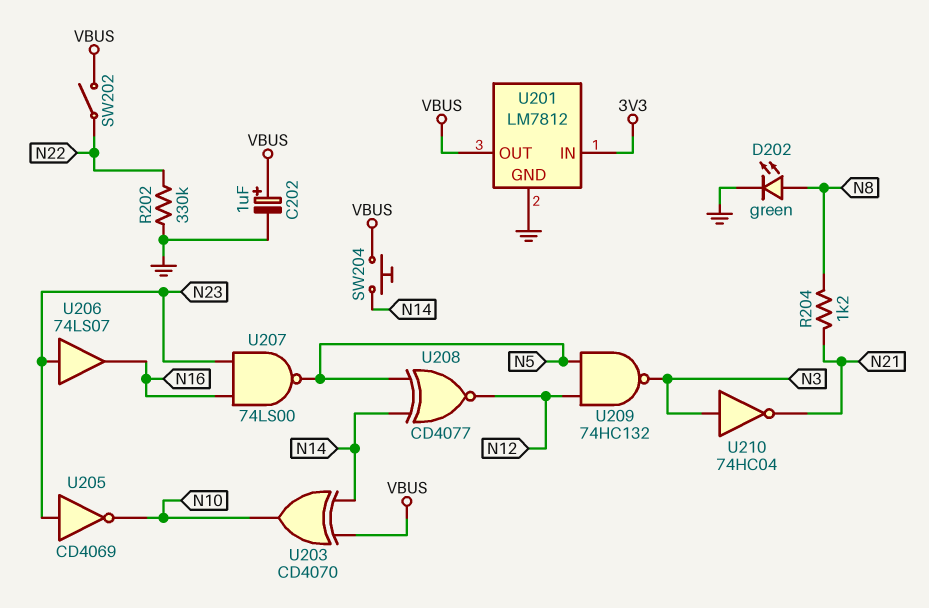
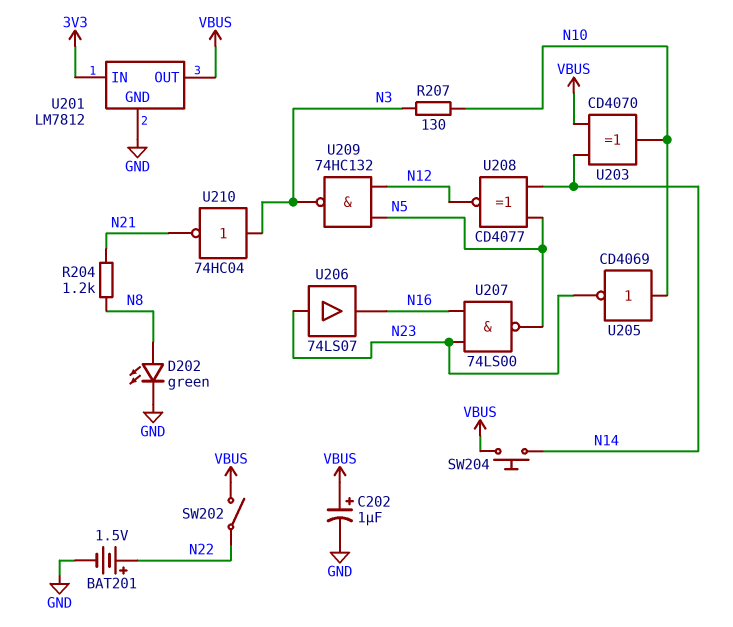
BAT201: none -> 1.5V (plus N22, minus GND)
R202: 330k (GND, N22) -> none
R207: none -> 130 (N3, N10)
U205: NOT CD4069 (in N23, out N10) -> NOT CD4069 (in N10, out N23)

